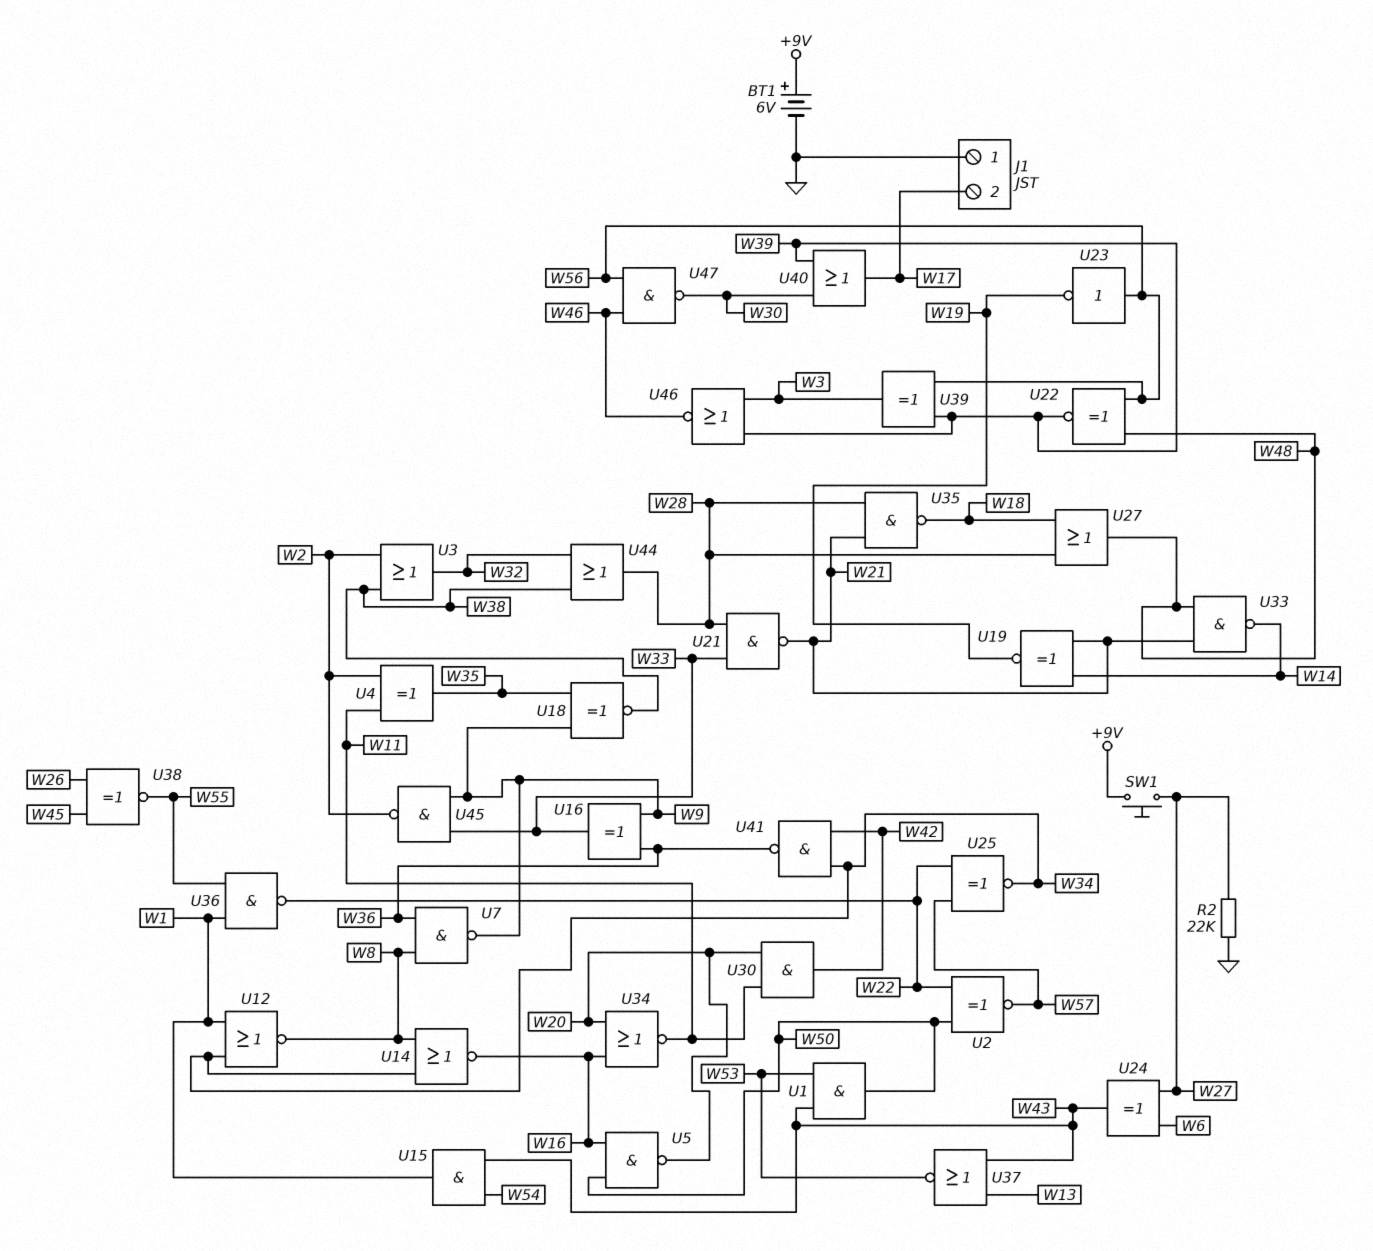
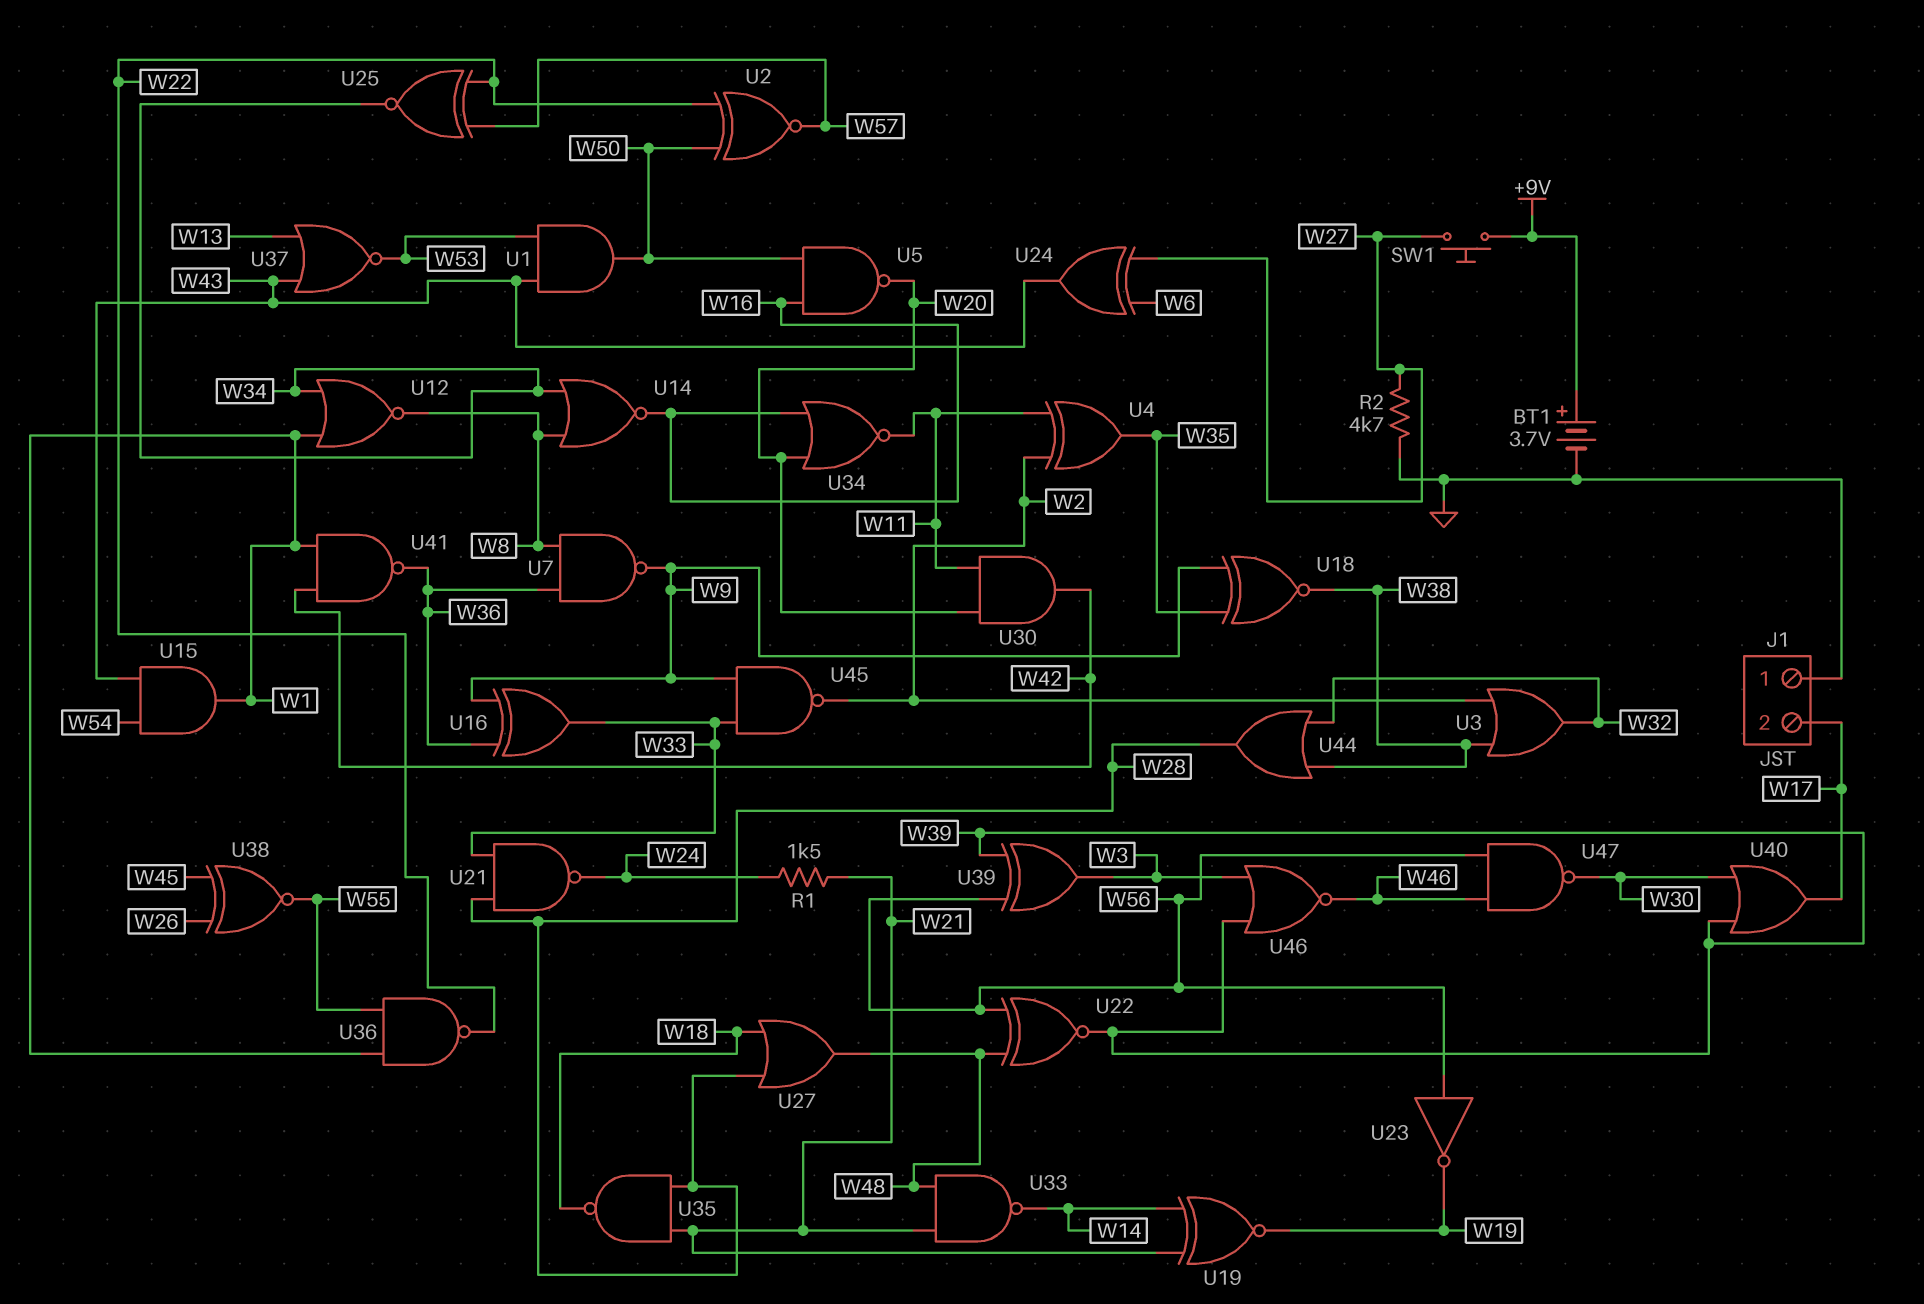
BT1: 6V (plus +9V, minus GND) -> 3.7V (plus +9V, minus GND)
R1: none -> 1.5k (W21, W24)
R2: 22k (GND, W27) -> 4.7k (GND, W27)
U21: NAND (in W28, in W33, out W21) -> NAND (in W28, in W33, out W24)
U41: NAND (in W34, in W42, out W36) -> NAND (in W1, in W42, out W36)

